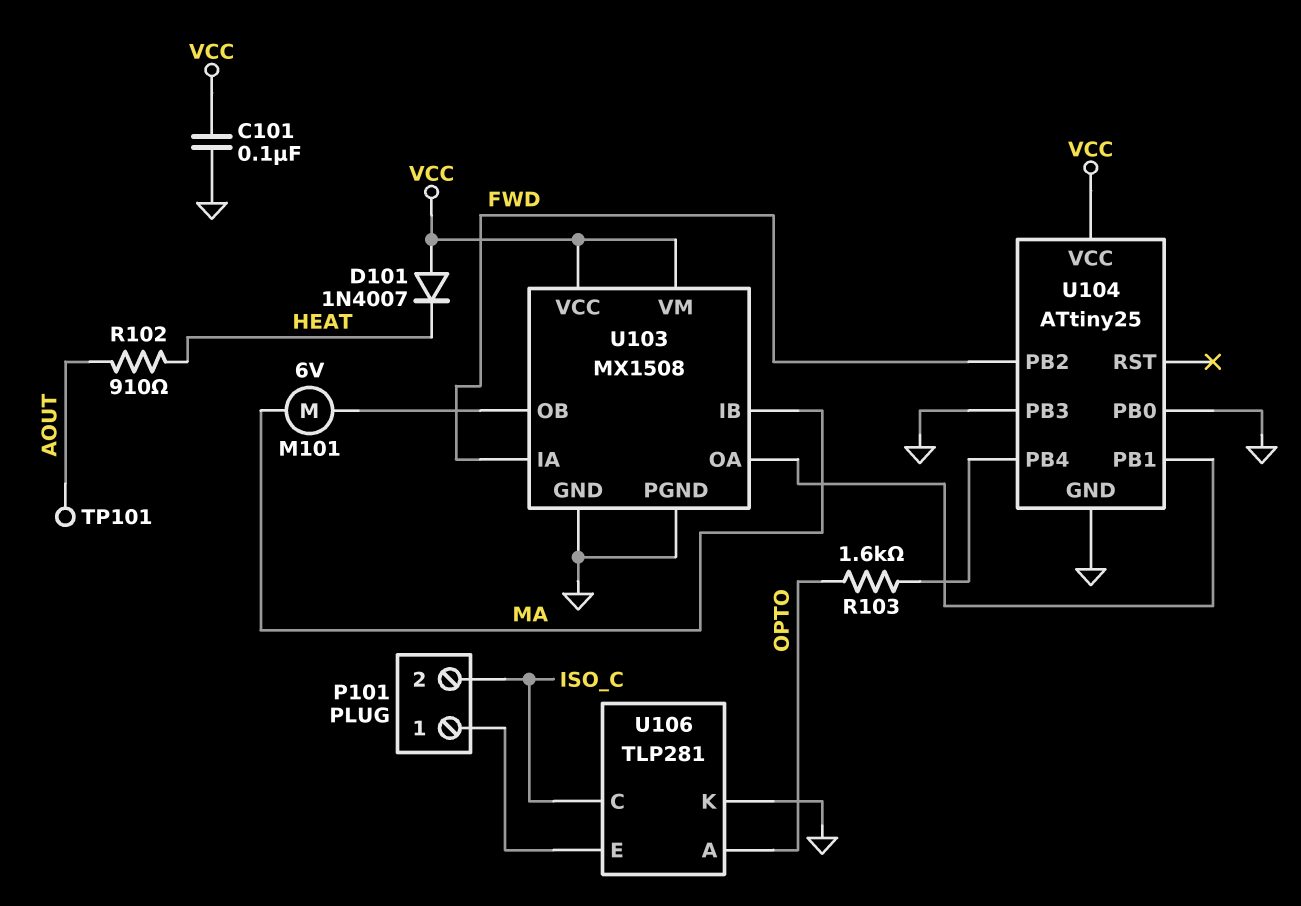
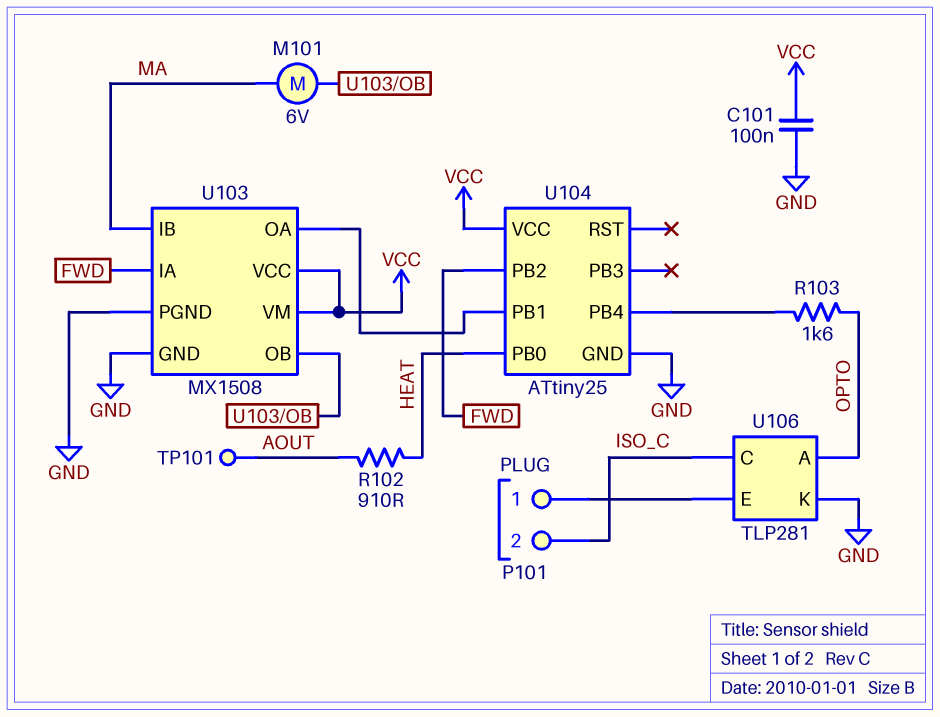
D101: diode 1N4007 (A VCC, K HEAT) -> none
U104 pin PB0: GND -> HEAT
U104 pin PB3: GND -> none

